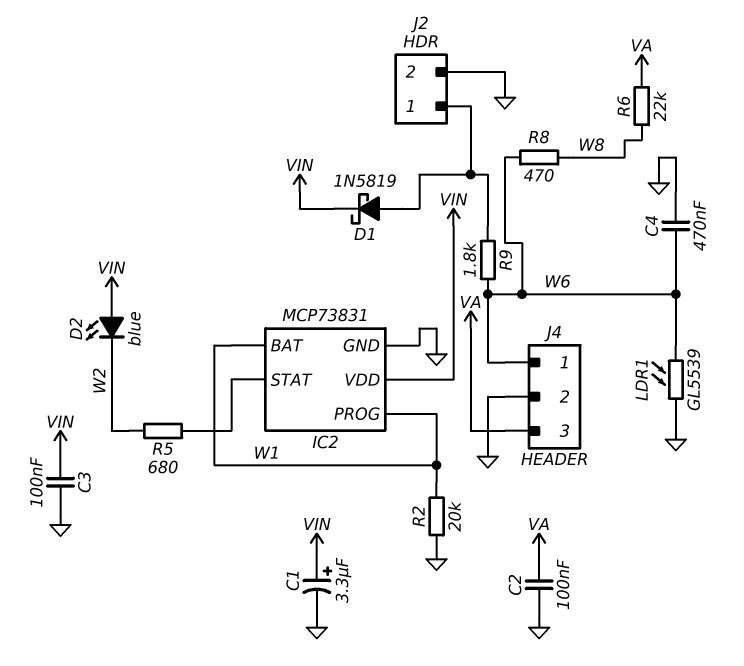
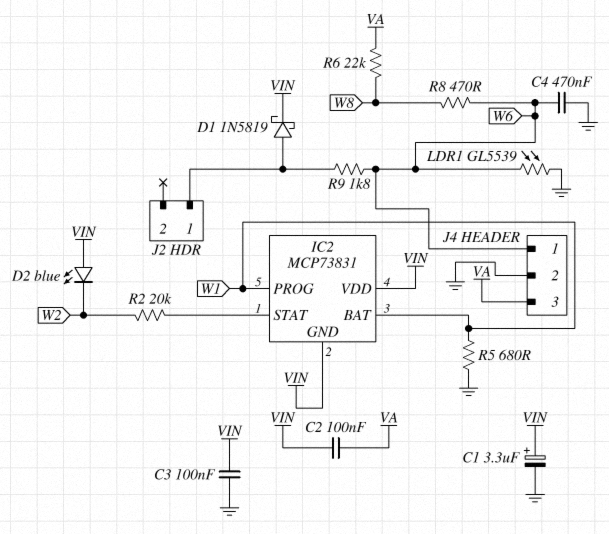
C2: 100nF (GND, VA) -> 100nF (VA, VIN)
IC2 pin GND: GND -> VIN
J2 pin 2: GND -> none
R2: 20k (GND, W1) -> 20k (IC2/STAT, W2)
R5: 680 (IC2/STAT, W2) -> 680 (GND, W1)

